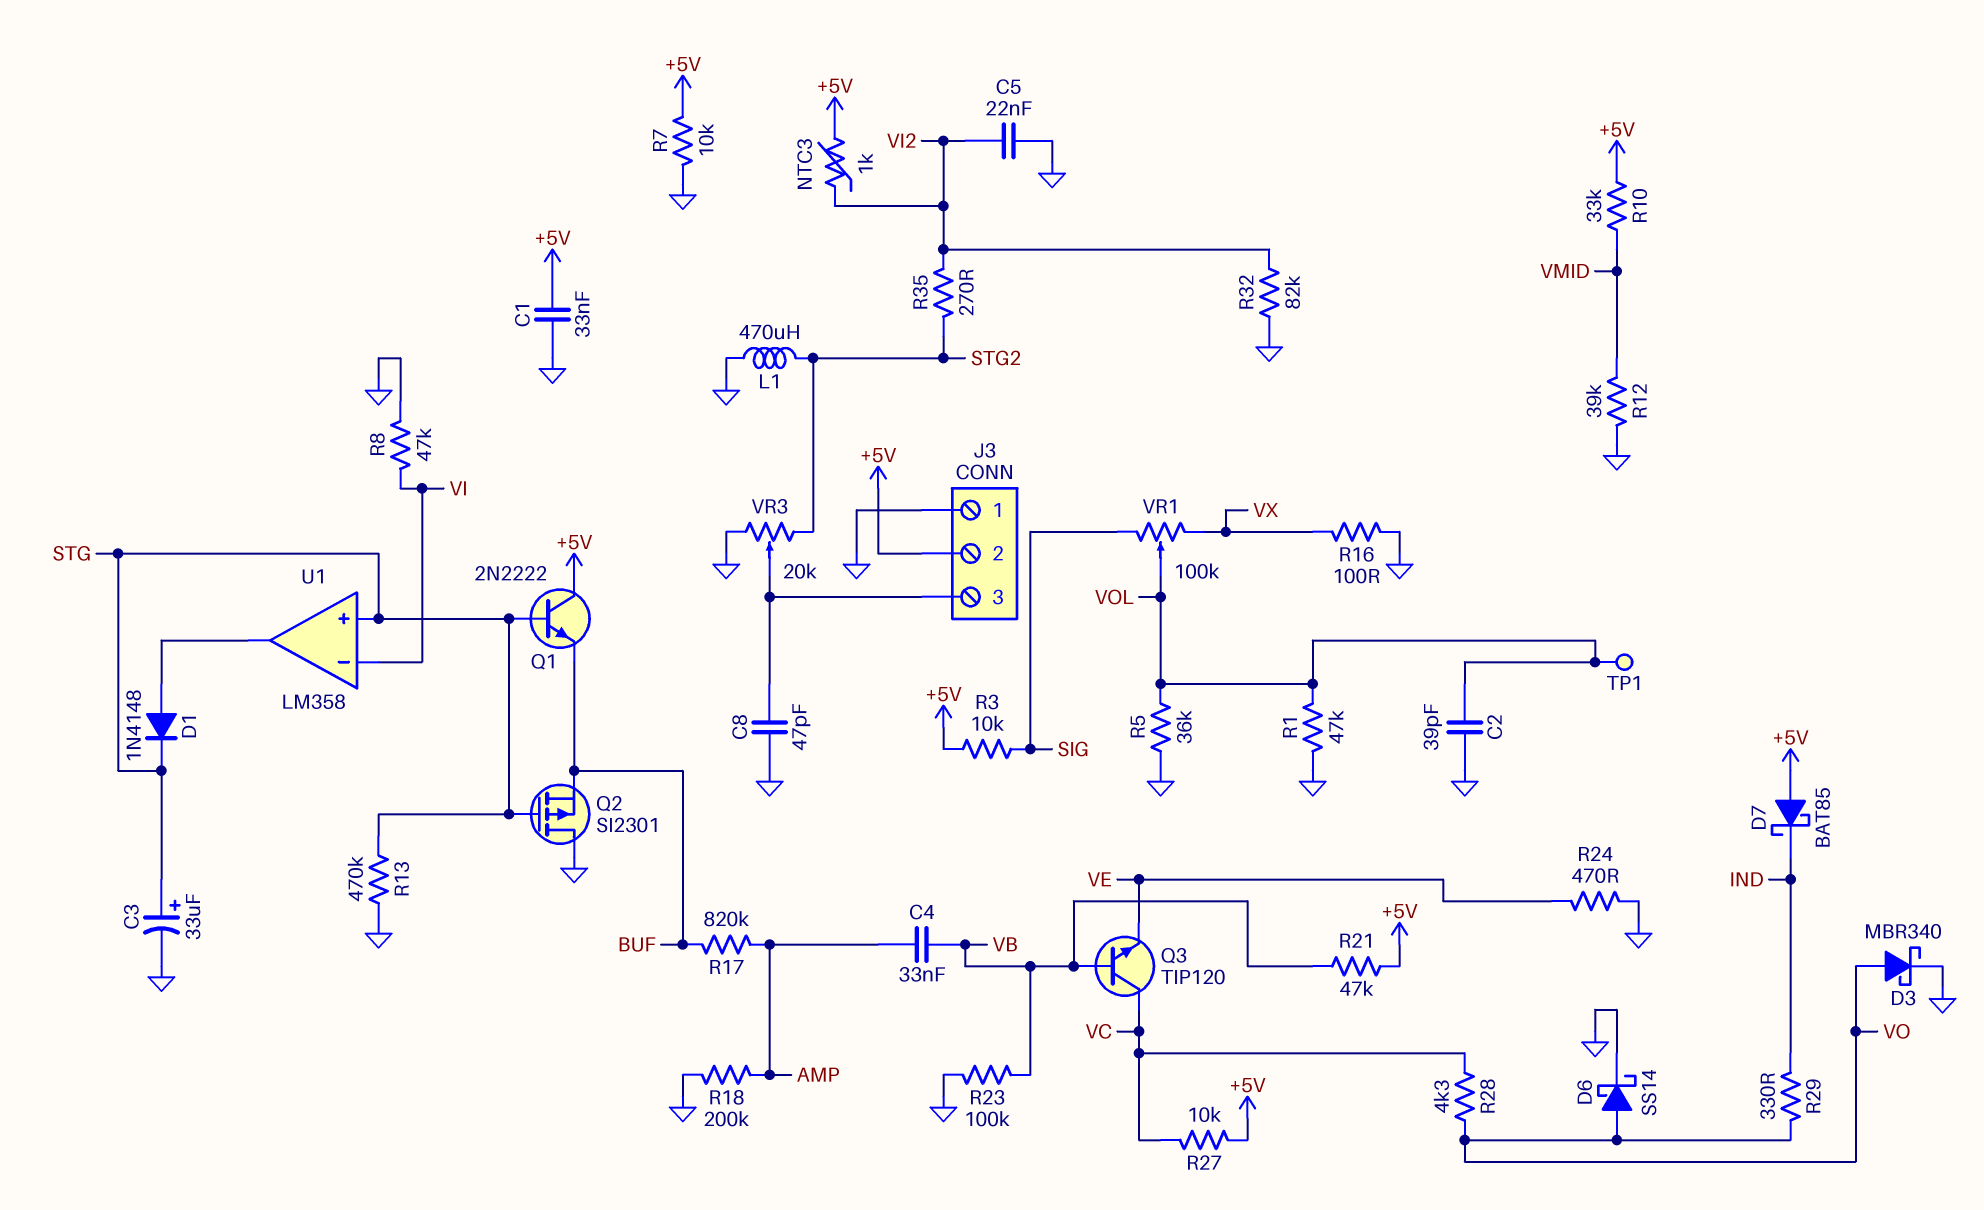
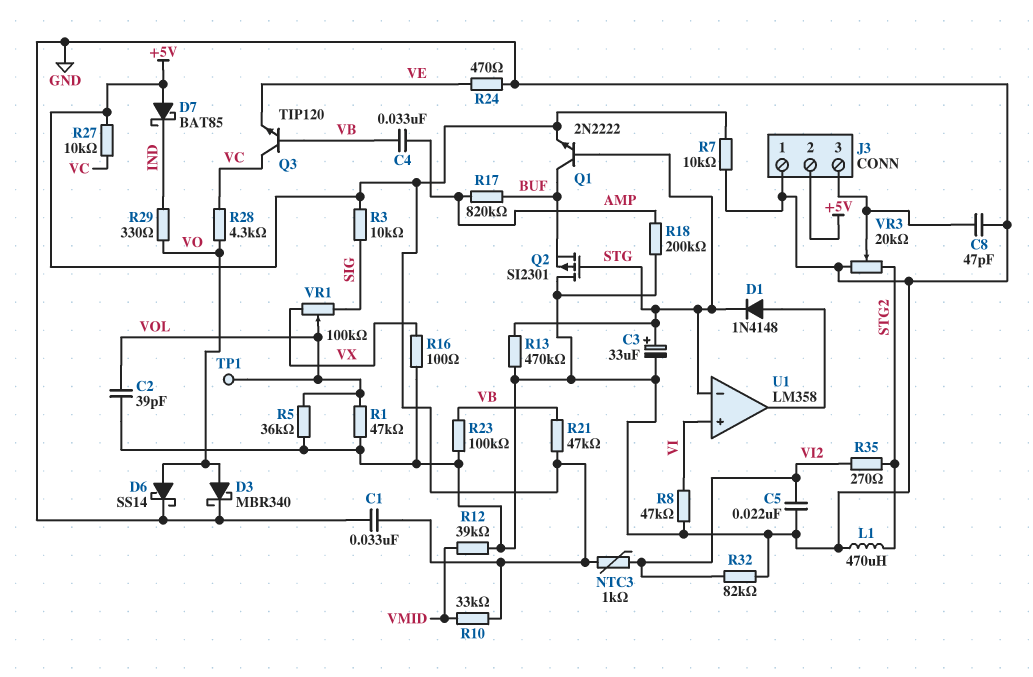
Q1: NPN 2N2222 (B STG, C +5V, E BUF) -> NPN 2N2222 (B STG, C BUF, E +5V)
U1 pin in+: STG -> VI
U1 pin in-: VI -> STG

